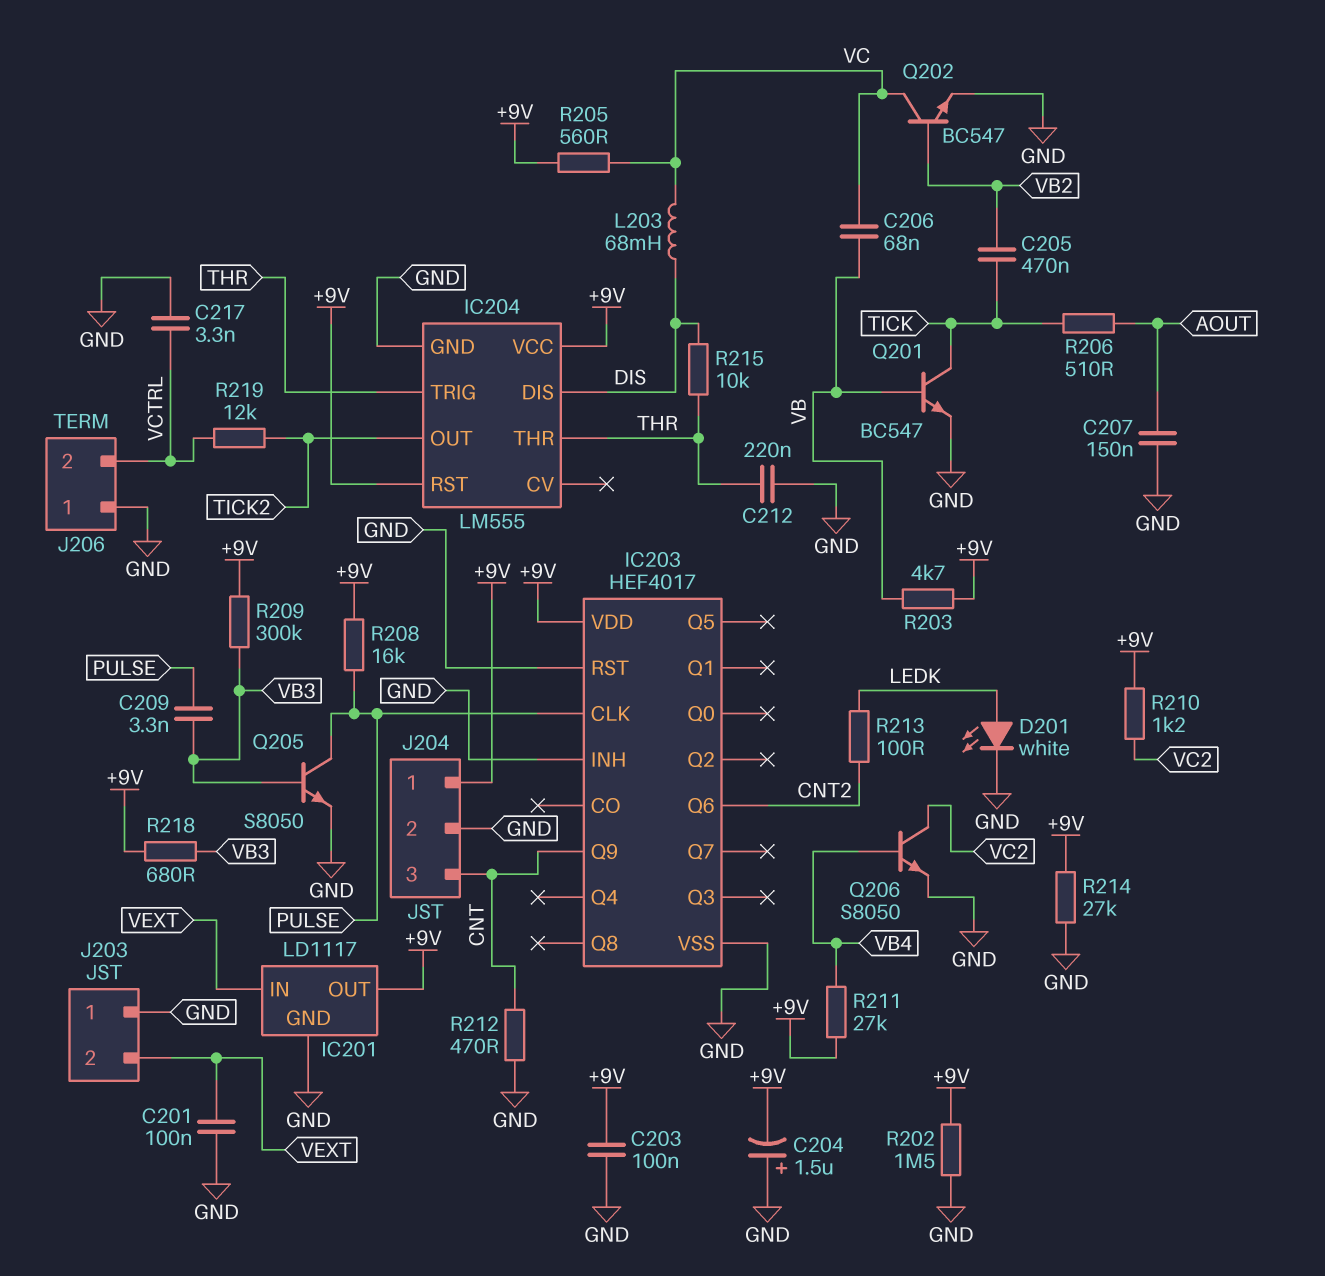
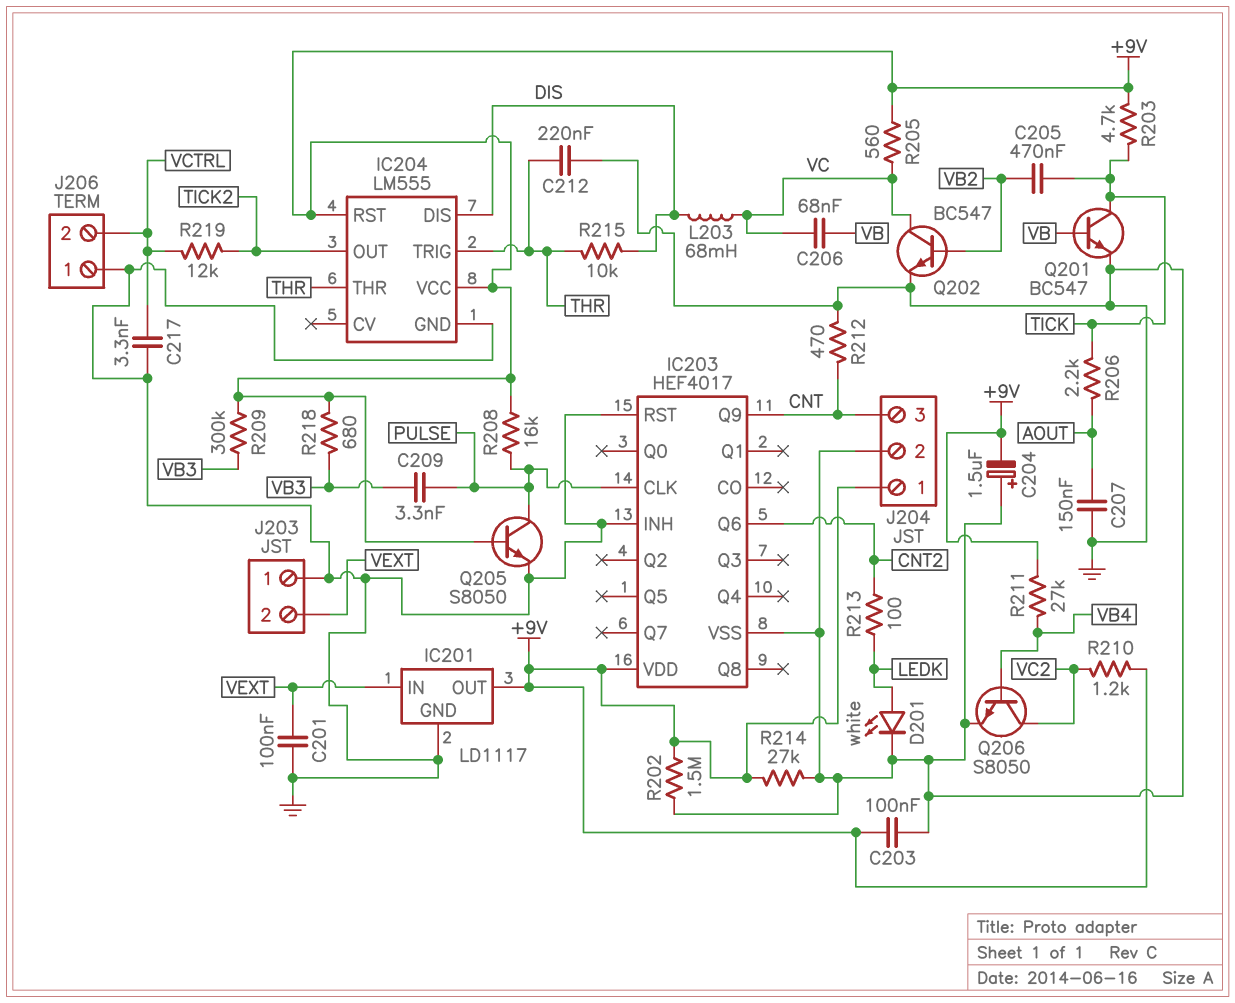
Q205: NPN S8050 (B VB3, C PULSE, E GND) -> NPN S8050 (B +9V, C PULSE, E GND)
R203: 4.7k (+9V, VB) -> 4.7k (+9V, TICK)
R206: 510 (AOUT, TICK) -> 2.2k (AOUT, TICK)

